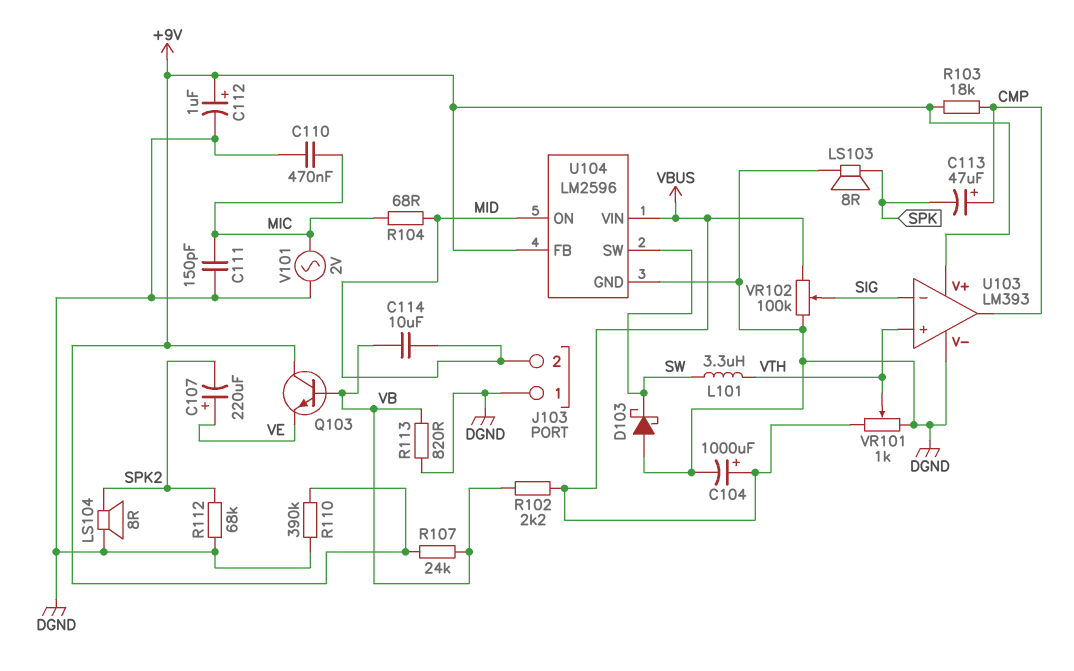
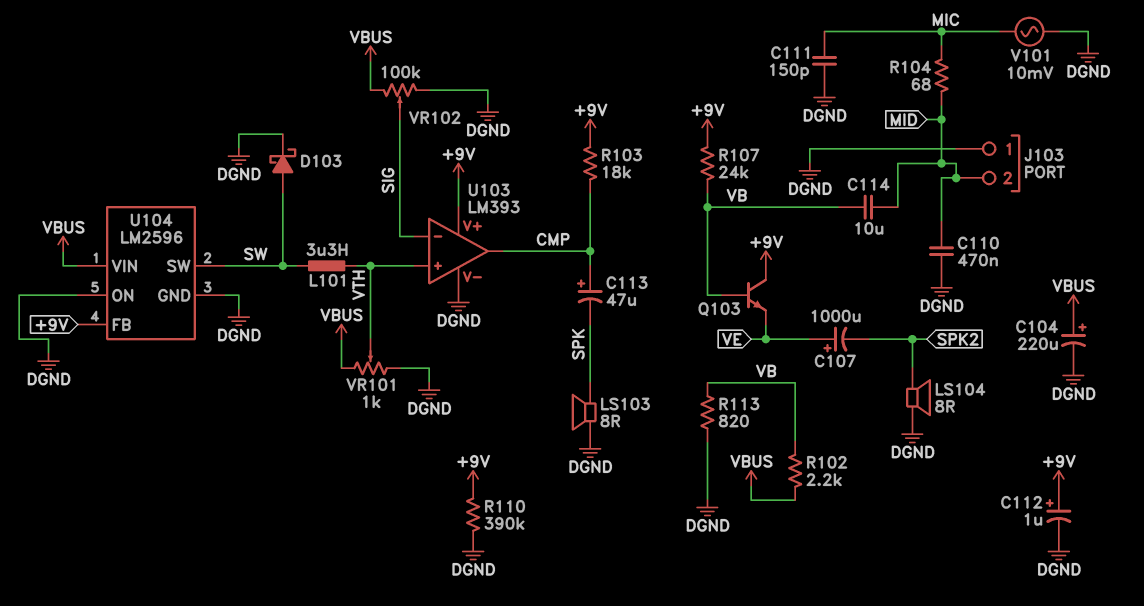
C104: 1000uF (plus VBUS, minus DGND) -> 220uF (plus VBUS, minus DGND)
C107: 220uF (plus VE, minus SPK2) -> 1000uF (plus VE, minus SPK2)
C110: 470nF (DGND, MIC) -> 470nF (DGND, MID)
D103: schottky (A DGND, K SW) -> schottky (A SW, K DGND)
R112: 68k (DGND, SPK2) -> none
U104 pin ON: MID -> DGND
V101: AC 2V (DGND, MIC) -> AC 10mV (DGND, MIC)

